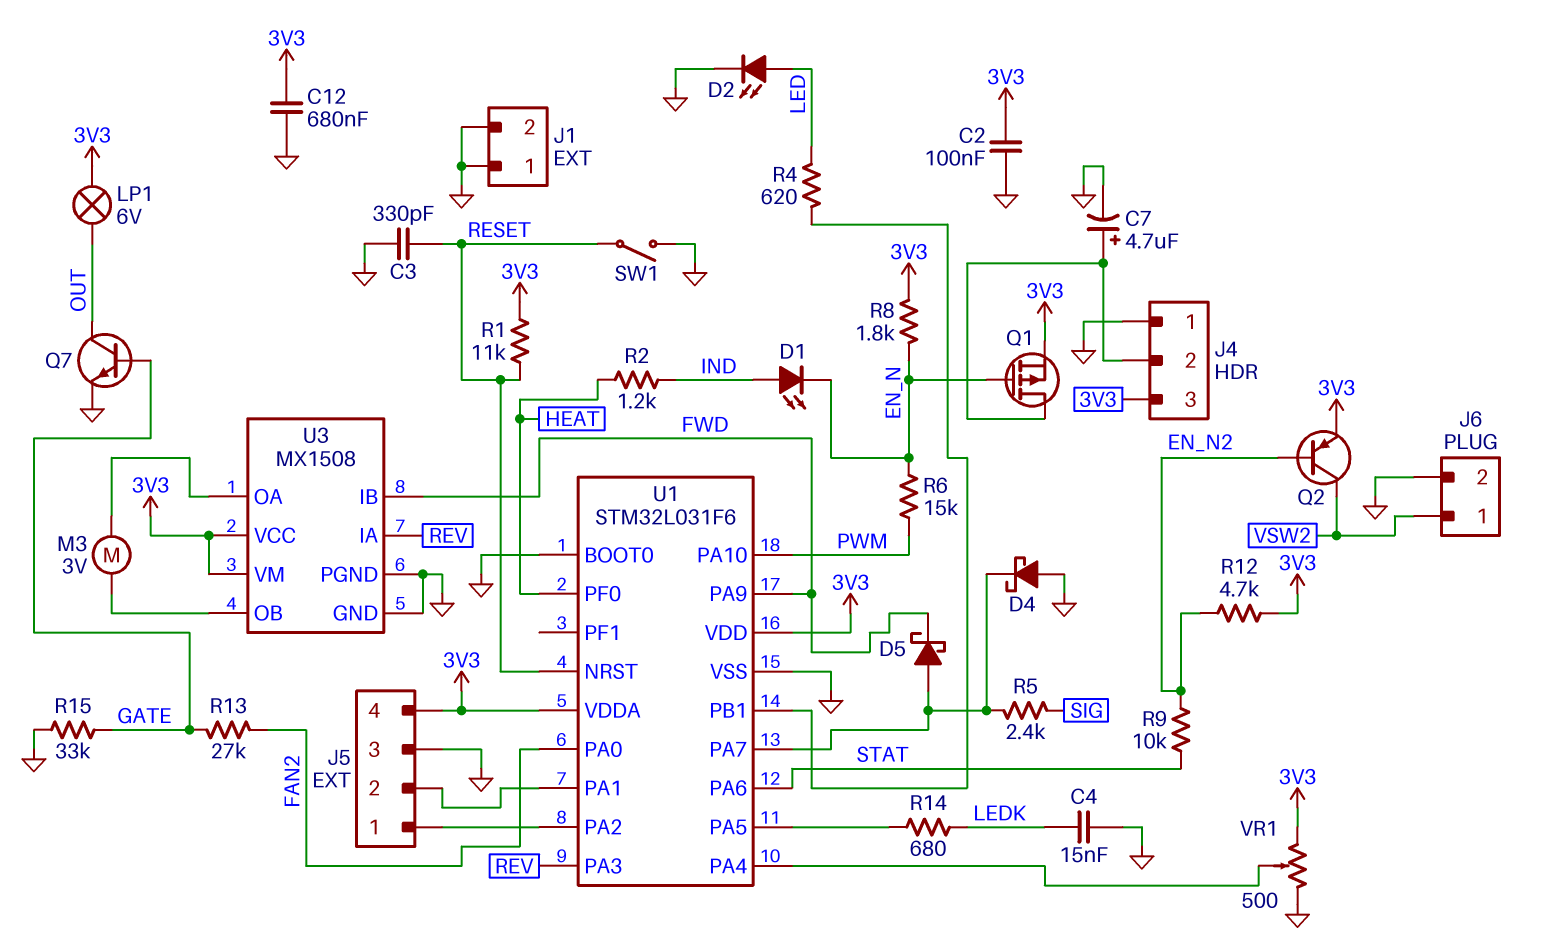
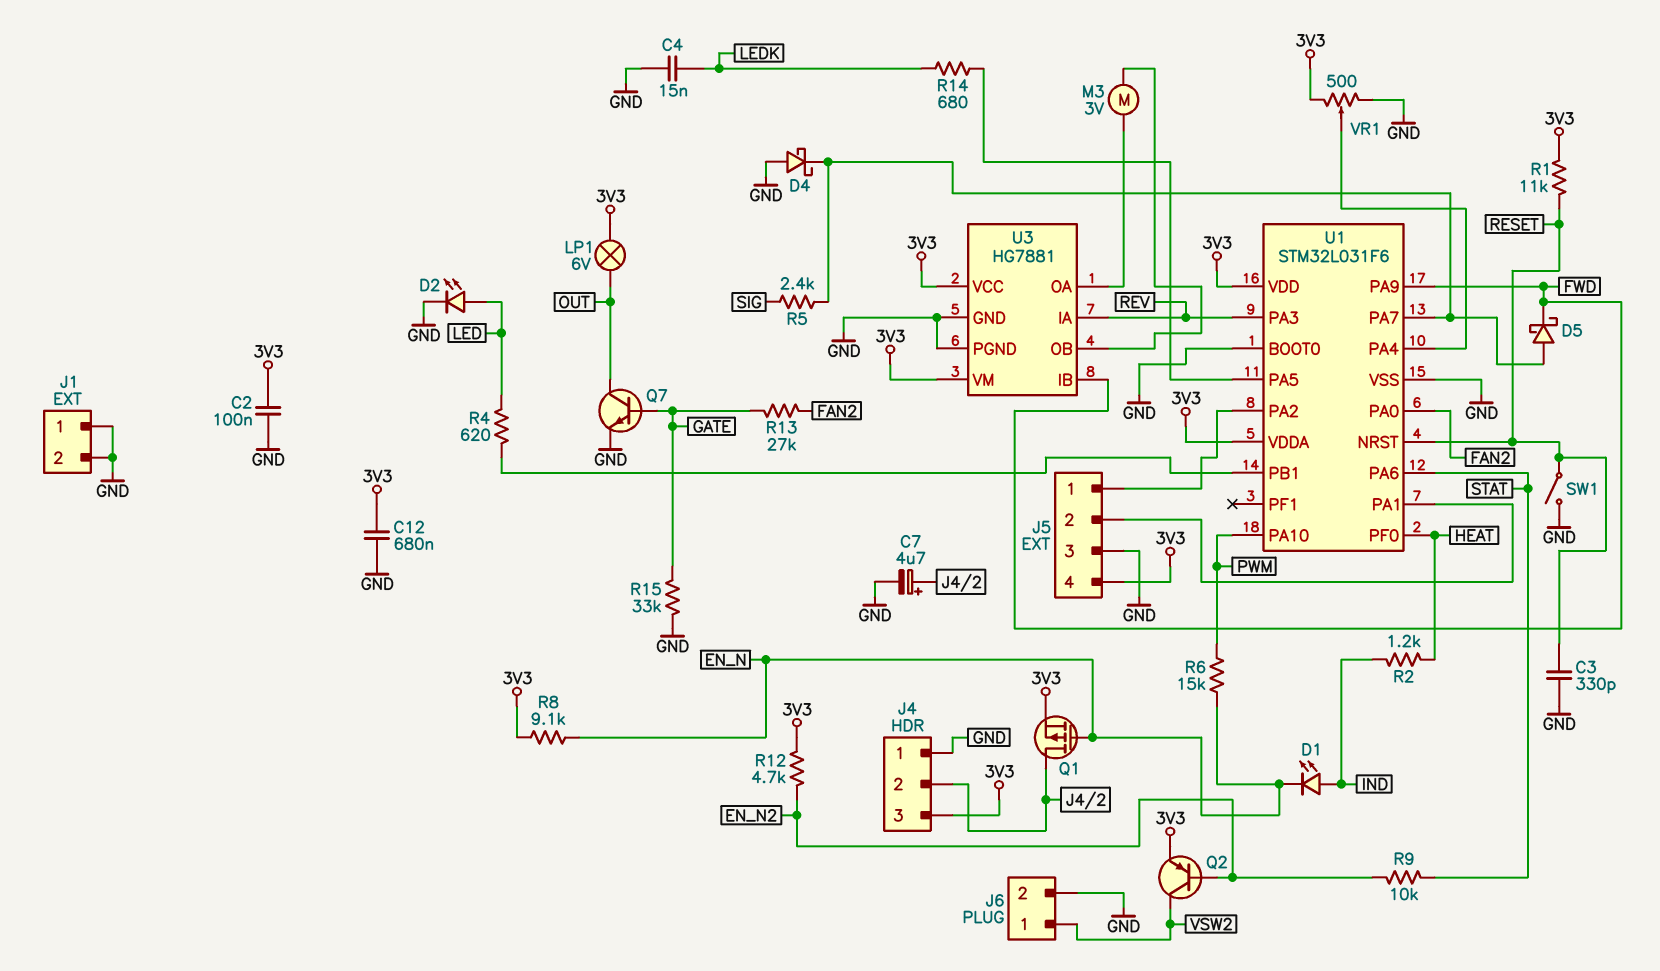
R8: 1.8k (3V3, EN_N) -> 9.1k (3V3, EN_N)
U3: MX1508 -> HG7881

